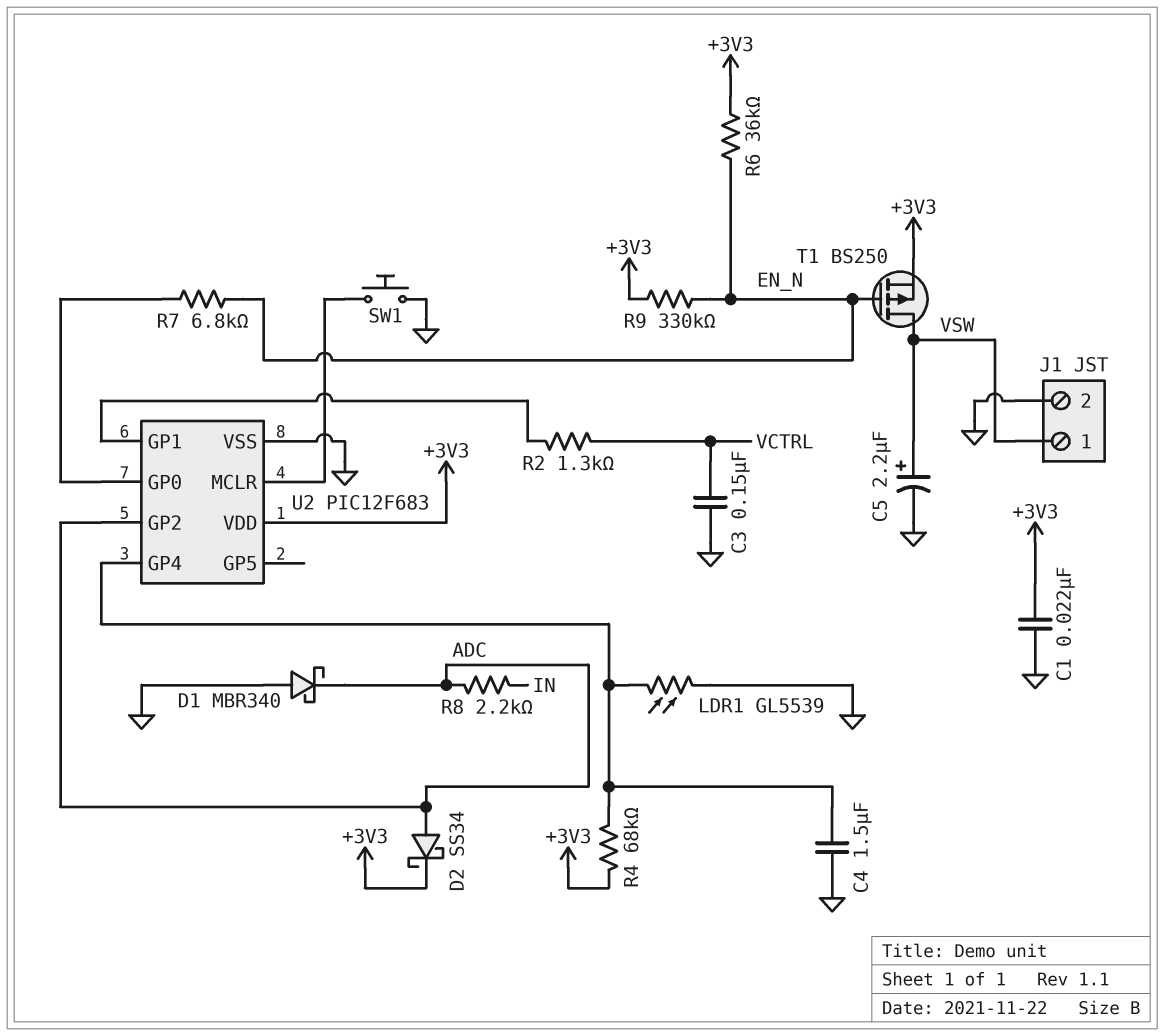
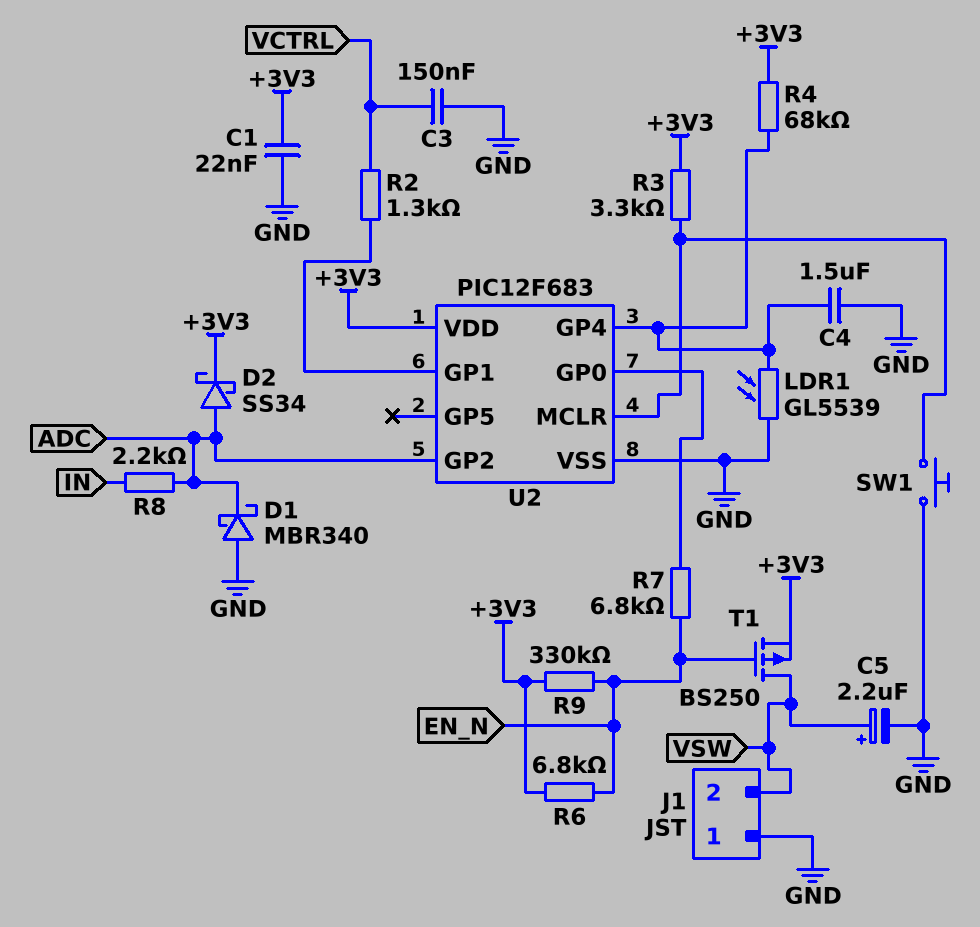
J1 pin 1: VSW -> GND
J1 pin 2: GND -> VSW
R3: none -> 3.3k (+3V3, U2/MCLR)
R6: 36k (+3V3, EN_N) -> 6.8k (+3V3, EN_N)

